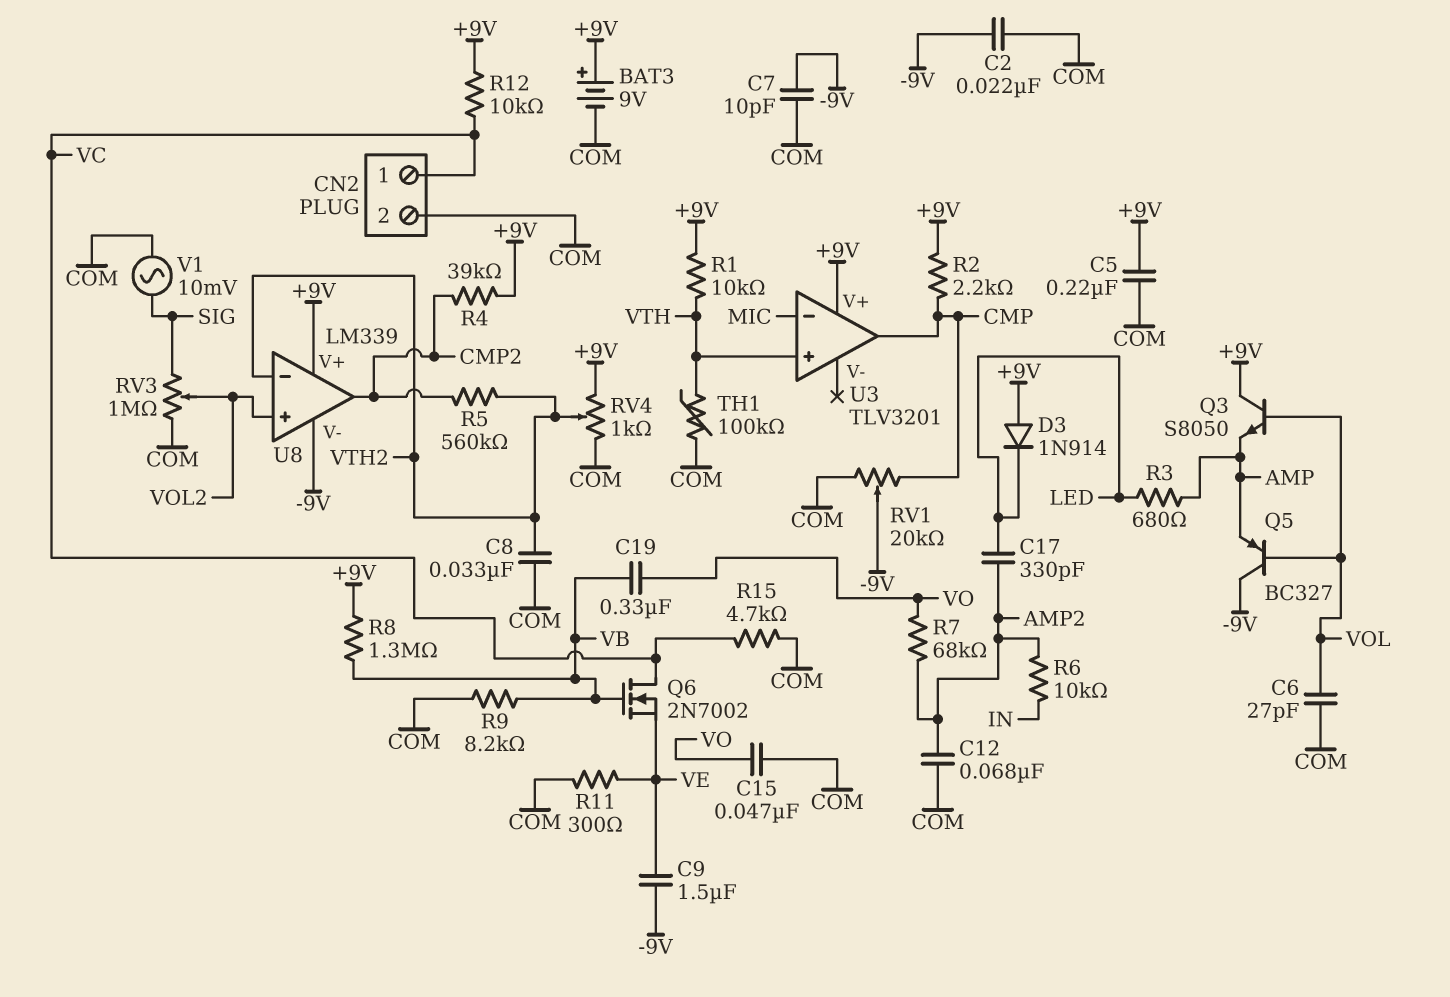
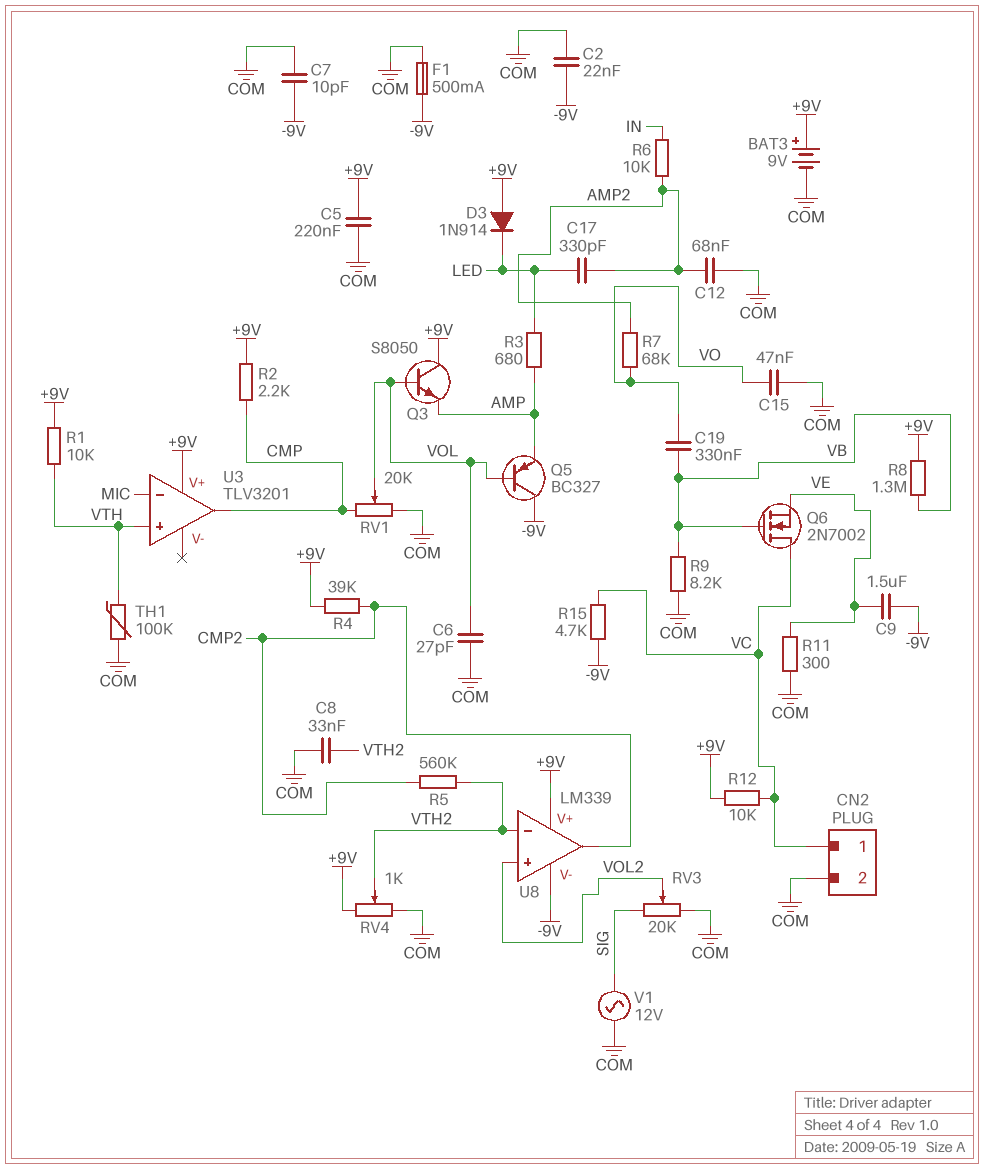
F1: none -> 500mA (-9V, COM)
R15: 4.7k (COM, VC) -> 4.7k (-9V, VC)
RV1: 20k (CMP, COM, wiper -9V) -> 20k (CMP, COM, wiper VOL)
RV3: 1M (COM, SIG, wiper VOL2) -> 20k (COM, SIG, wiper VOL2)
V1: AC 10mV (COM, SIG) -> AC 12V (COM, SIG)

